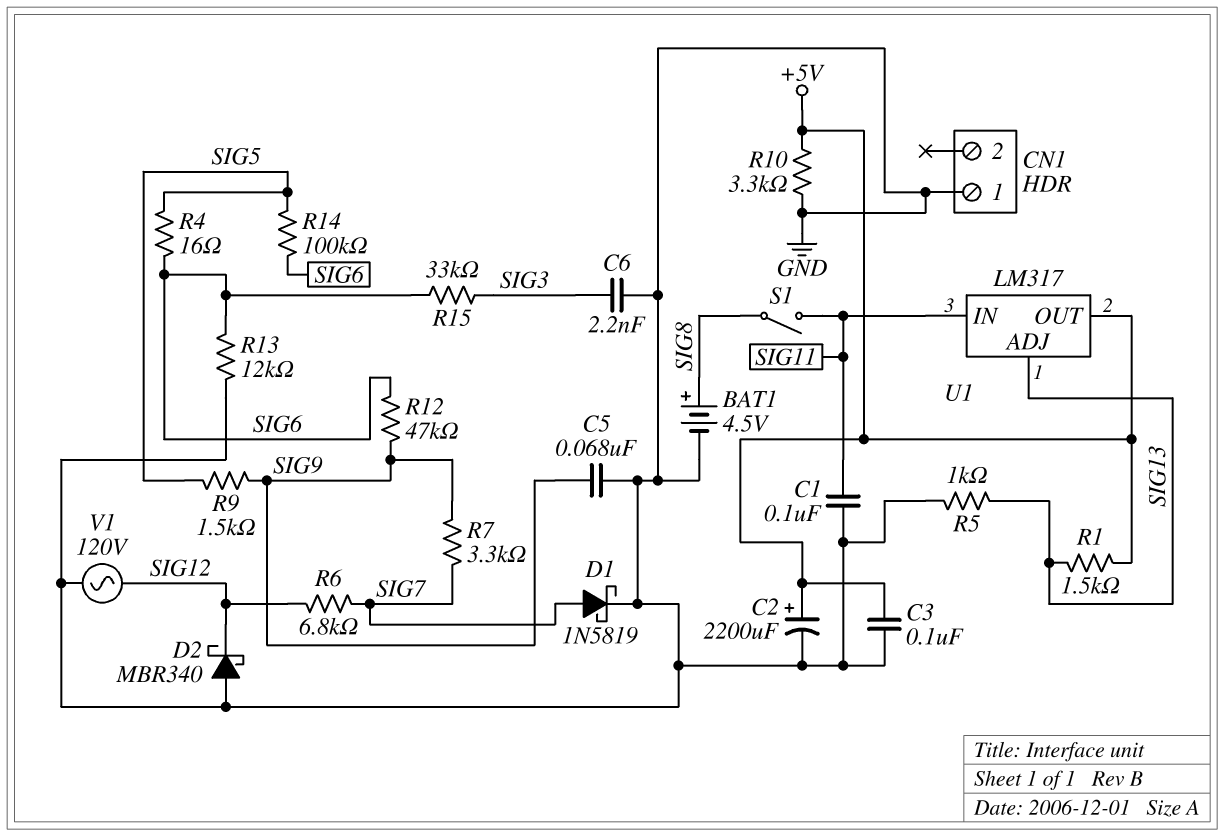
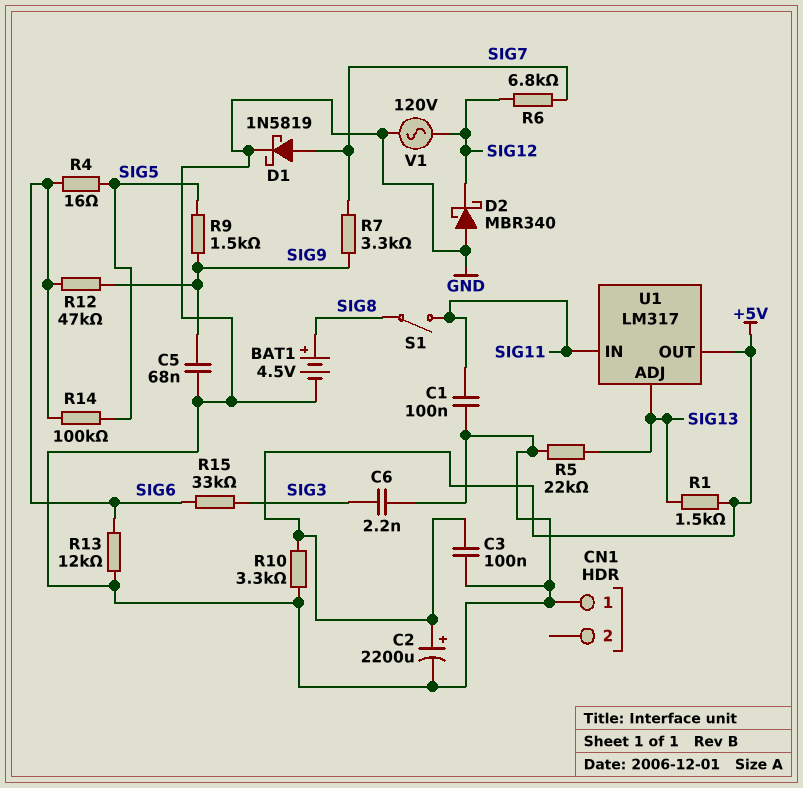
R5: 1k (GND, SIG13) -> 22k (GND, SIG13)

